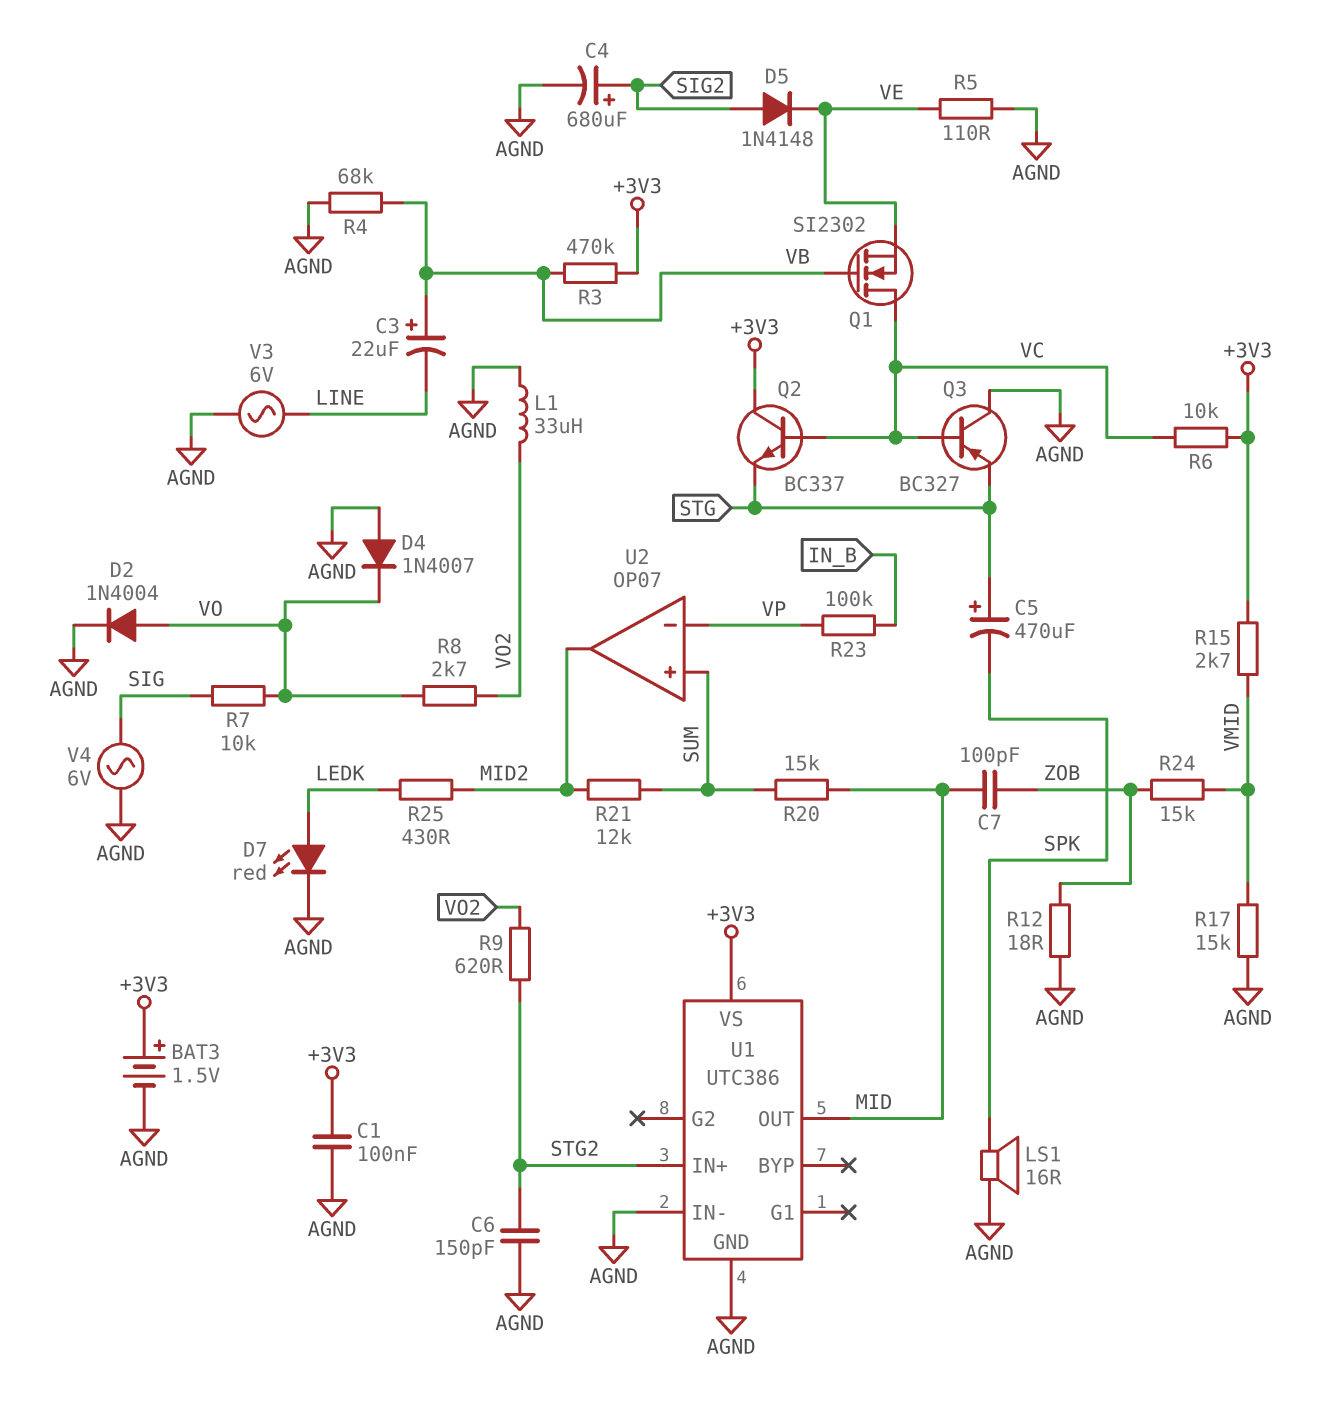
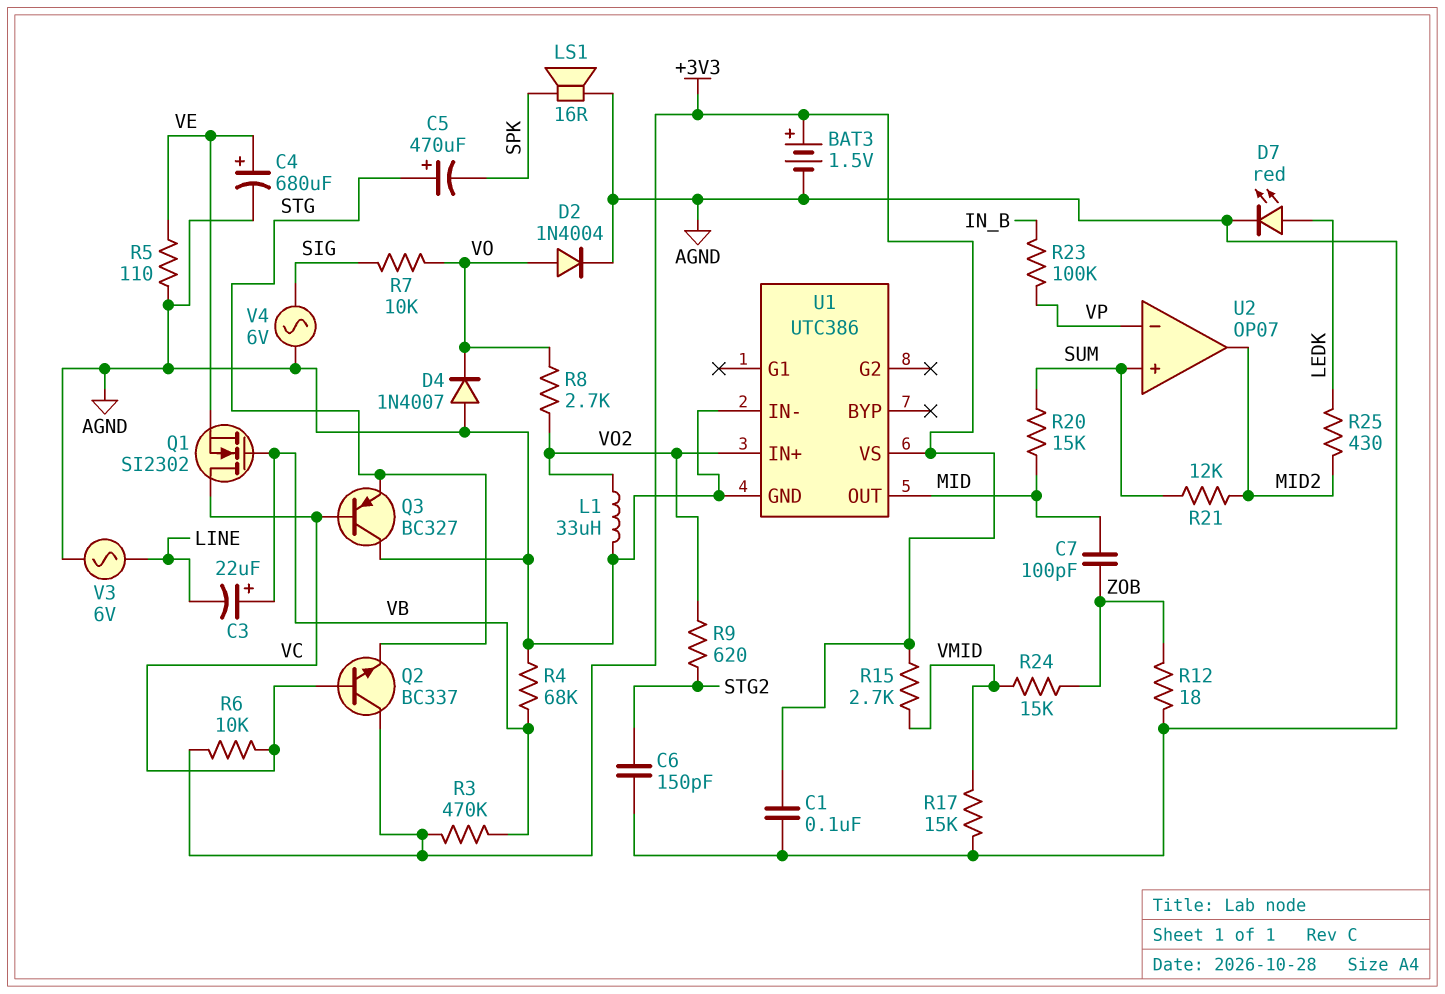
C4: 680uF (plus SIG2, minus AGND) -> 680uF (plus VE, minus AGND)
D5: diode 1N4148 (A SIG2, K VE) -> none
U1 pin IN+: STG2 -> VO2

